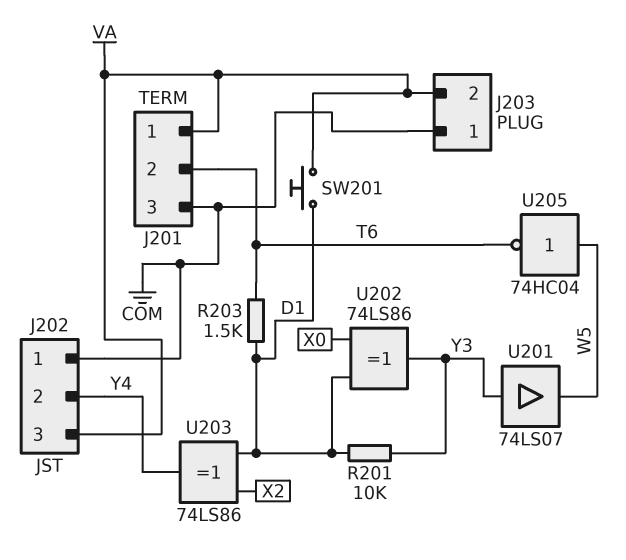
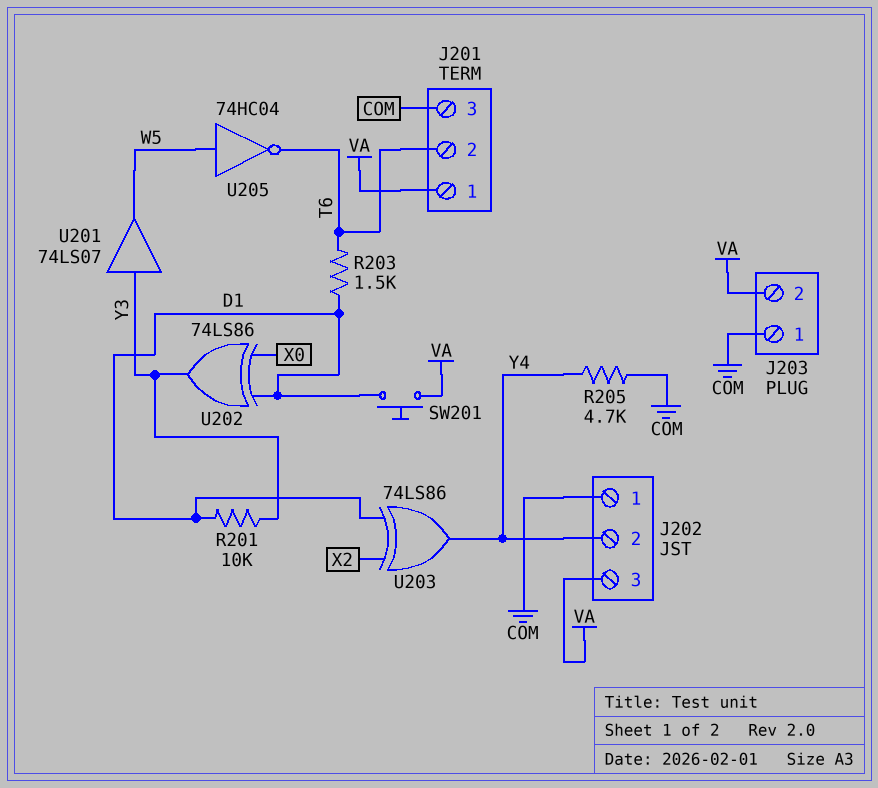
R205: none -> 4.7k (COM, Y4)

